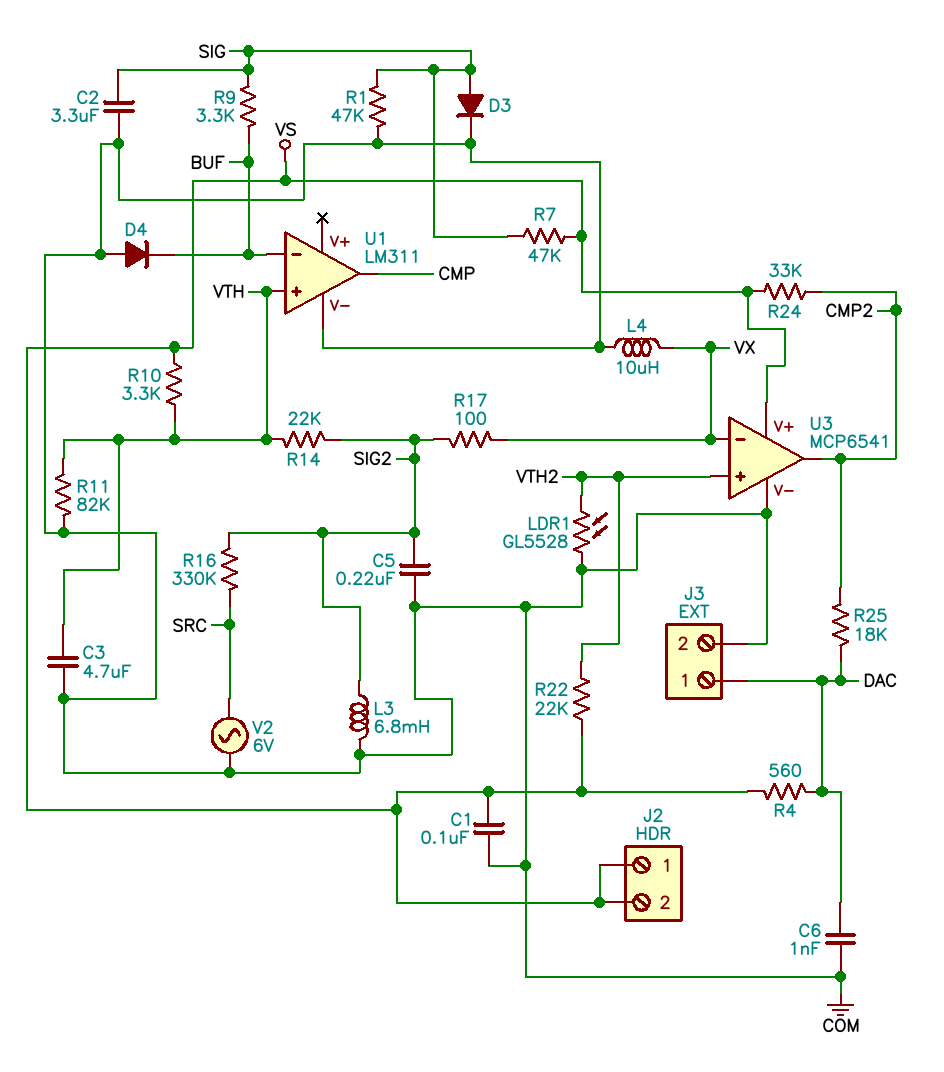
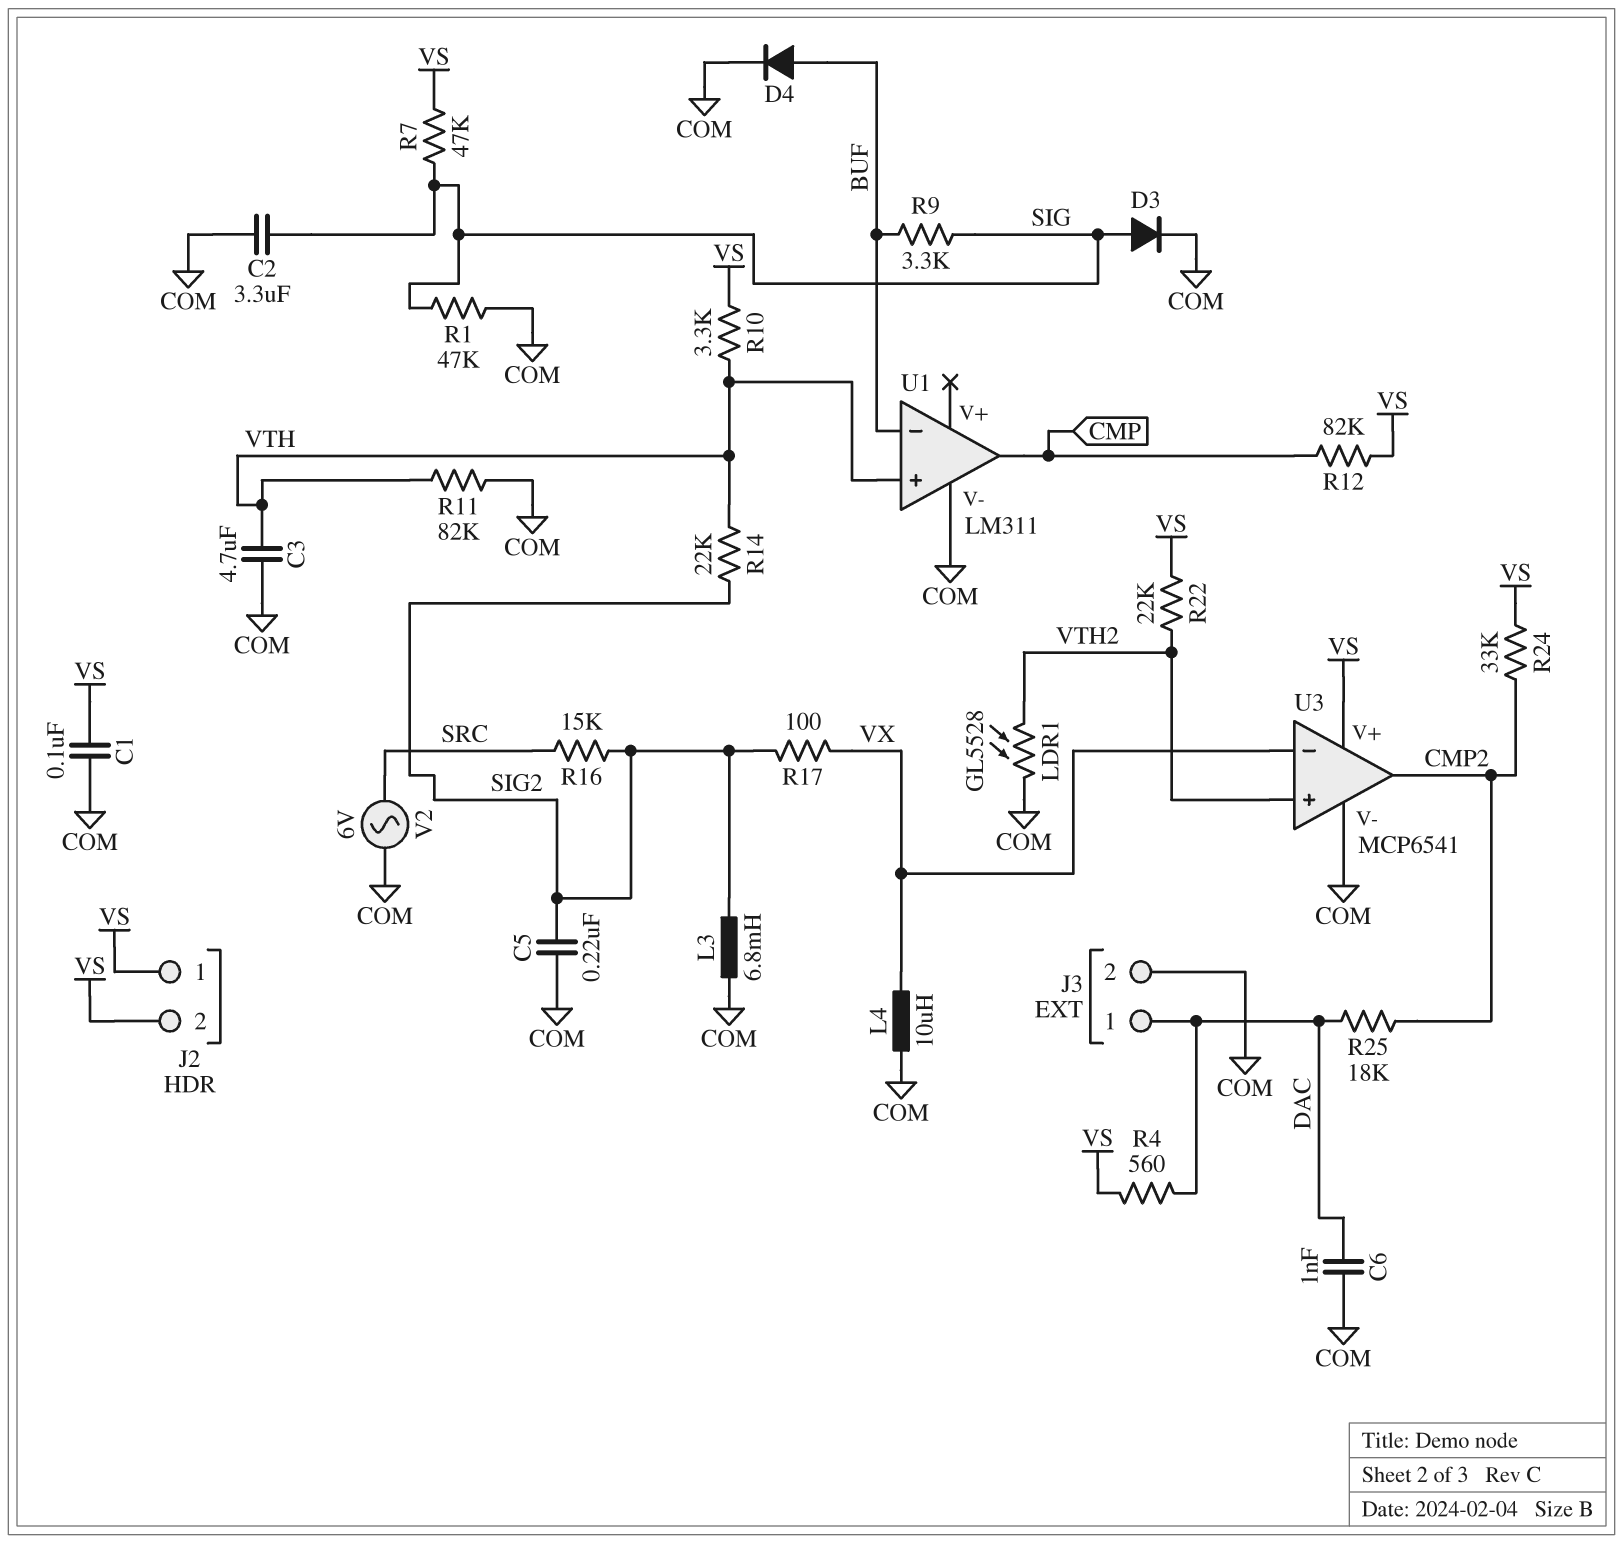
D4: diode (A COM, K BUF) -> diode (A BUF, K COM)
R12: none -> 82k (CMP, VS)
R16: 330k (SIG2, SRC) -> 15k (SIG2, SRC)

